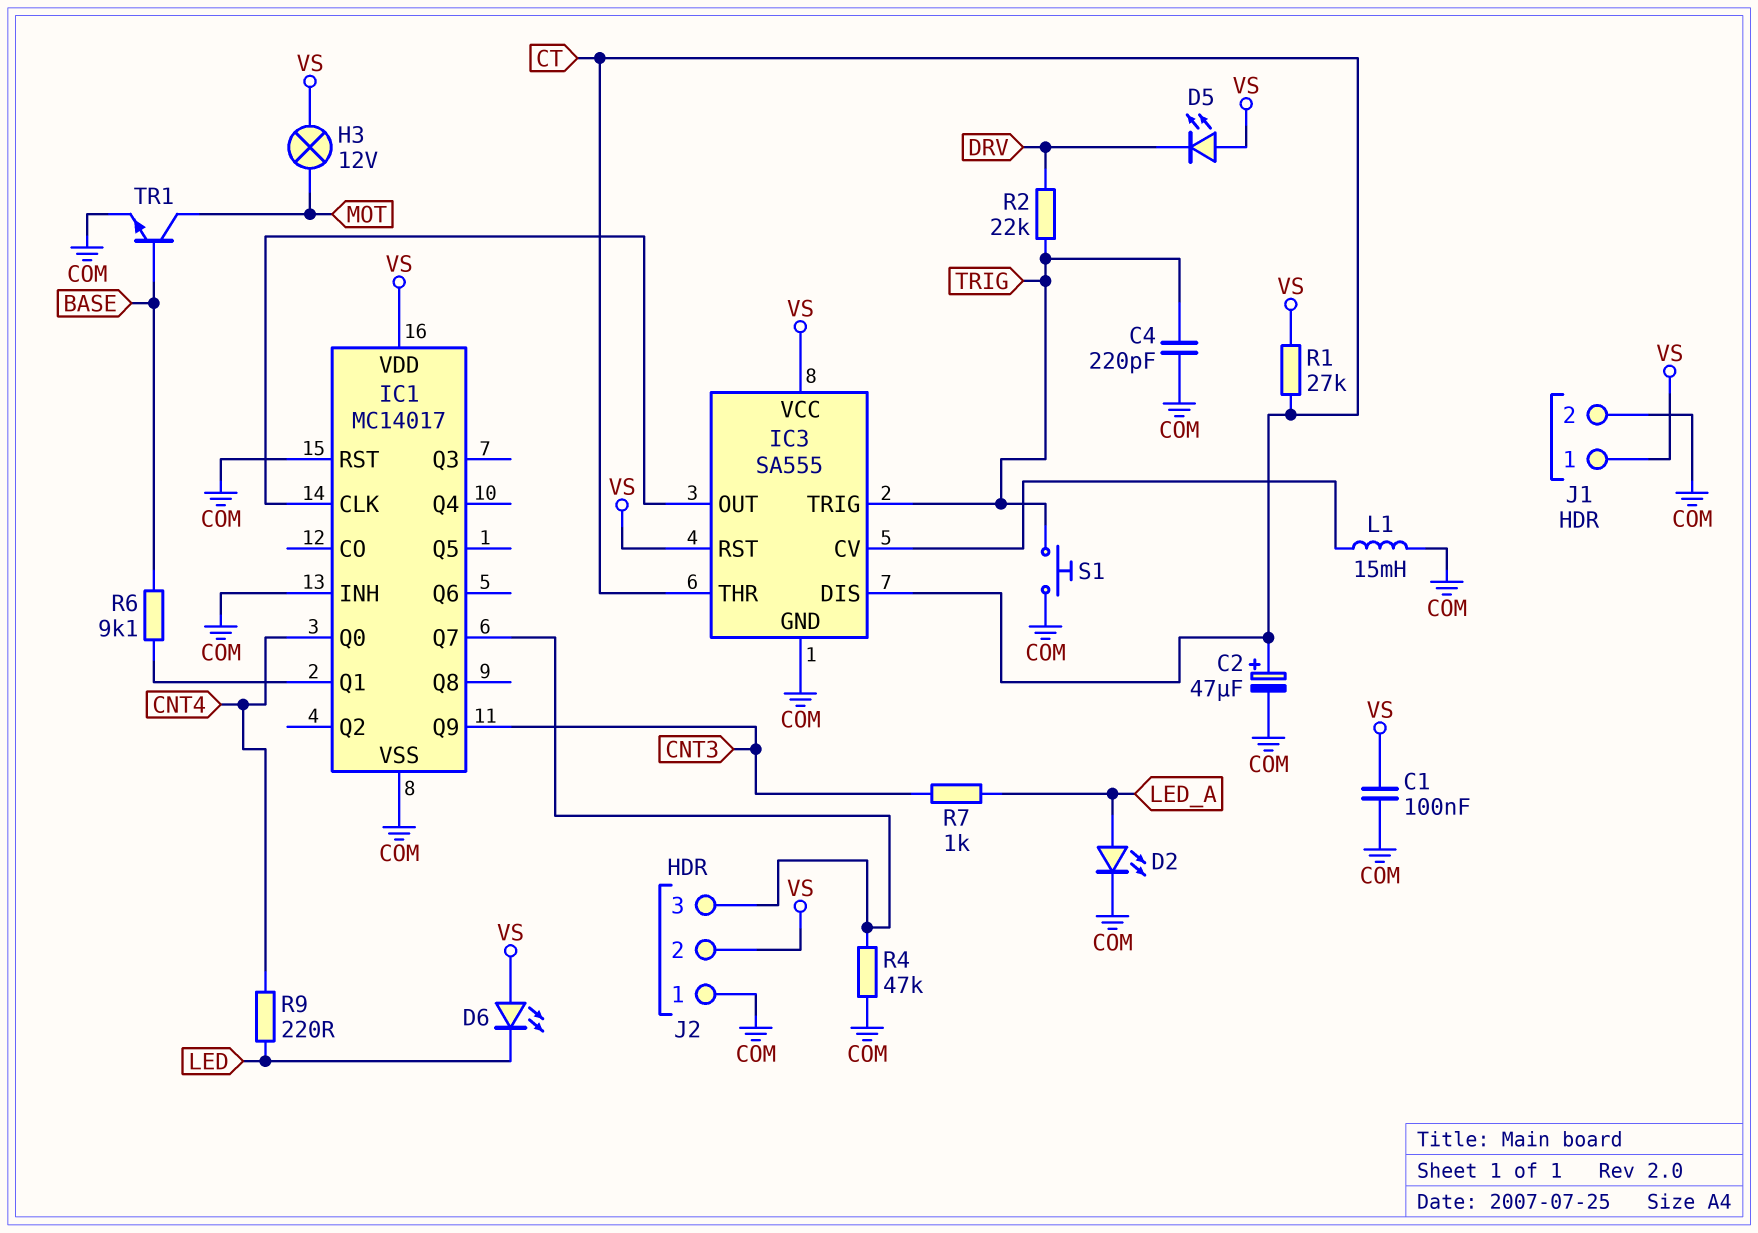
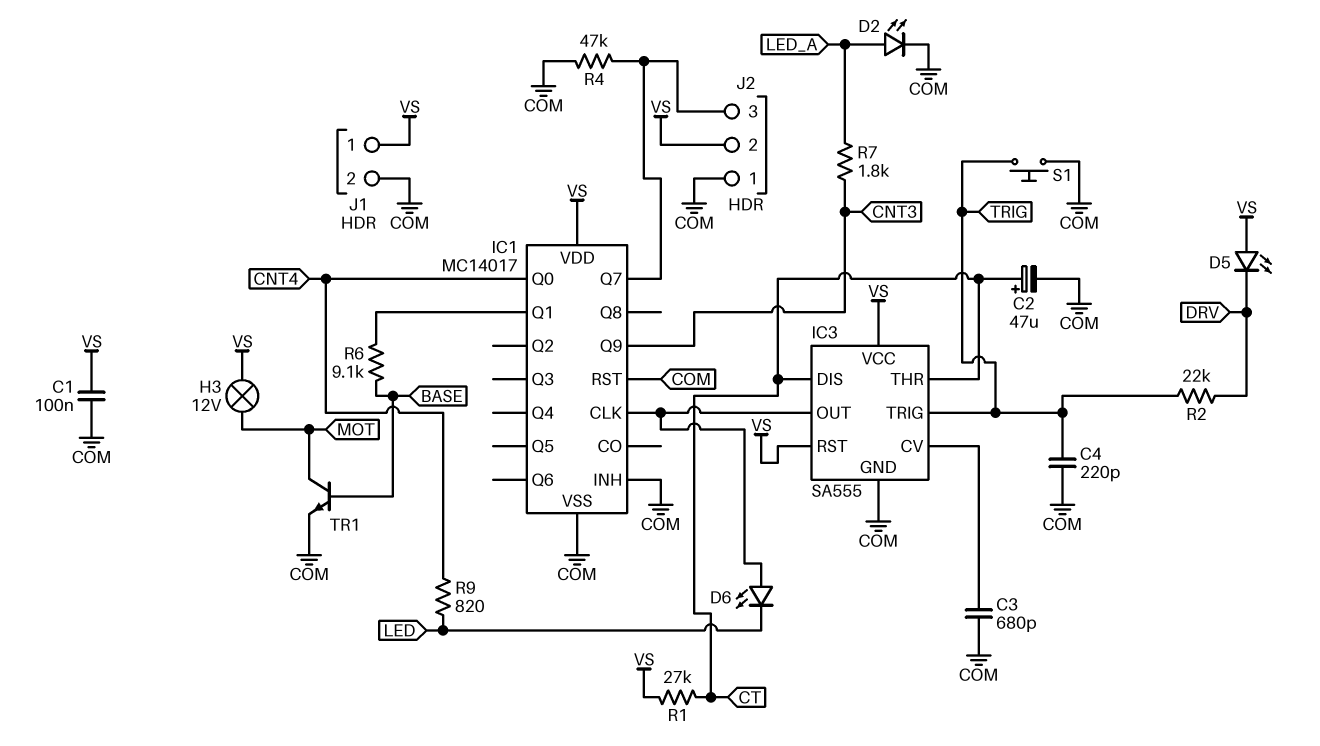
C3: none -> 680pF (COM, IC3/CV)
D6: LED (A VS, K LED) -> LED (A IC1/CLK, K LED)
L1: 15mH (COM, IC3/CV) -> none
R7: 1k (CNT3, LED_A) -> 1.8k (CNT3, LED_A)
R9: 220 (CNT4, LED) -> 820 (CNT4, LED)

